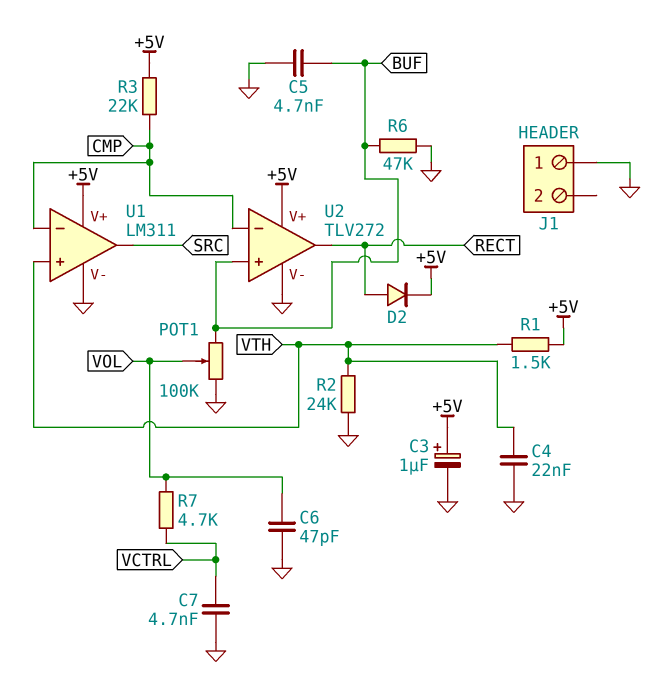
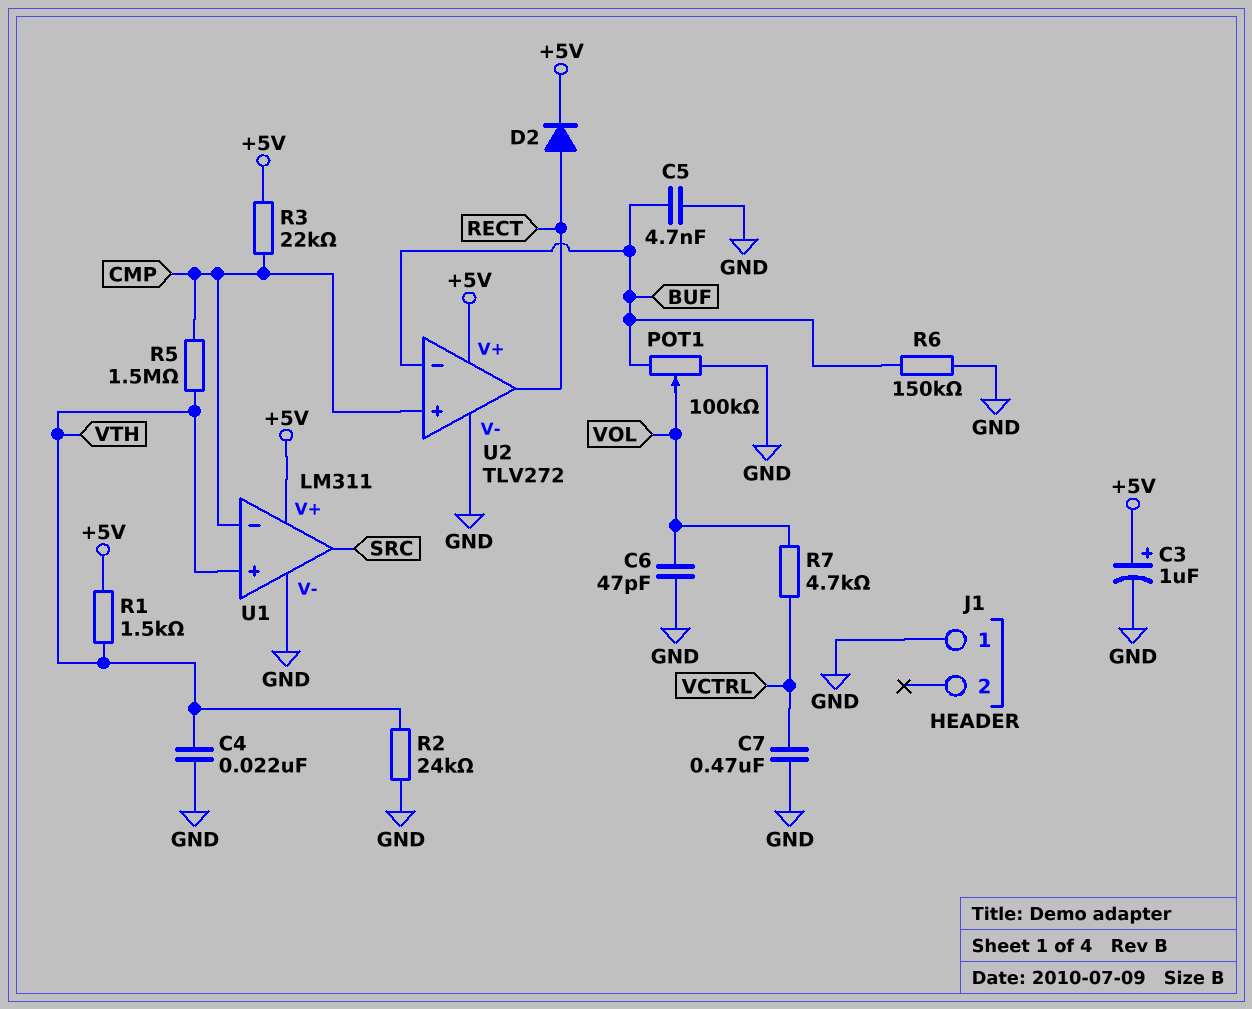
C7: 4.7nF (GND, VCTRL) -> 470nF (GND, VCTRL)
R5: none -> 1.5M (CMP, VTH)
R6: 47k (BUF, GND) -> 150k (BUF, GND)
U2 pin in+: BUF -> CMP
U2 pin in-: CMP -> BUF

